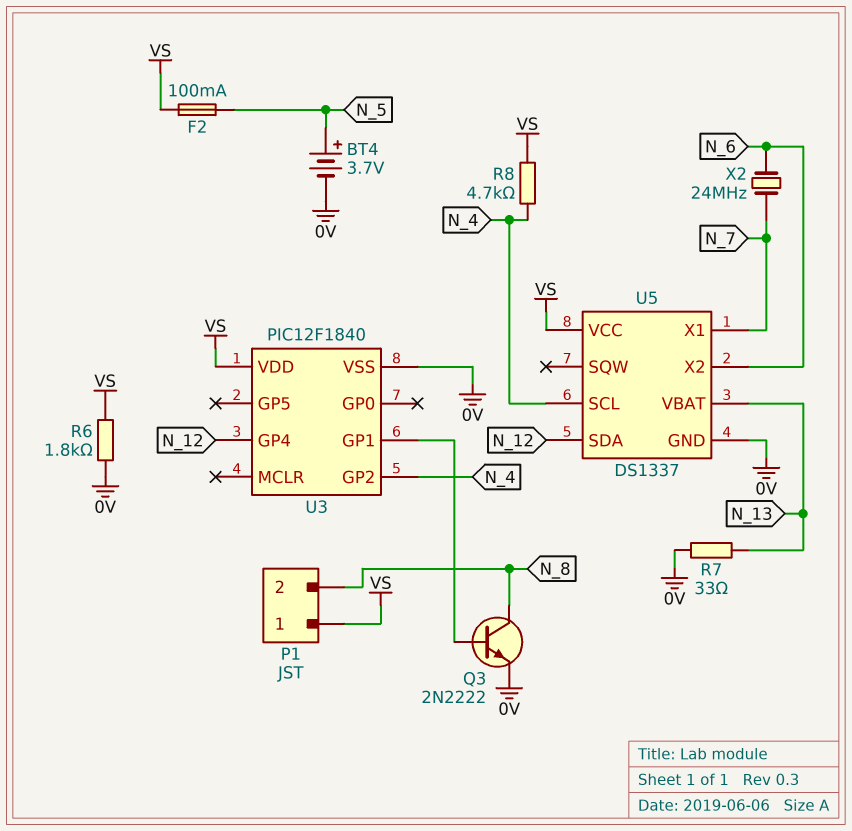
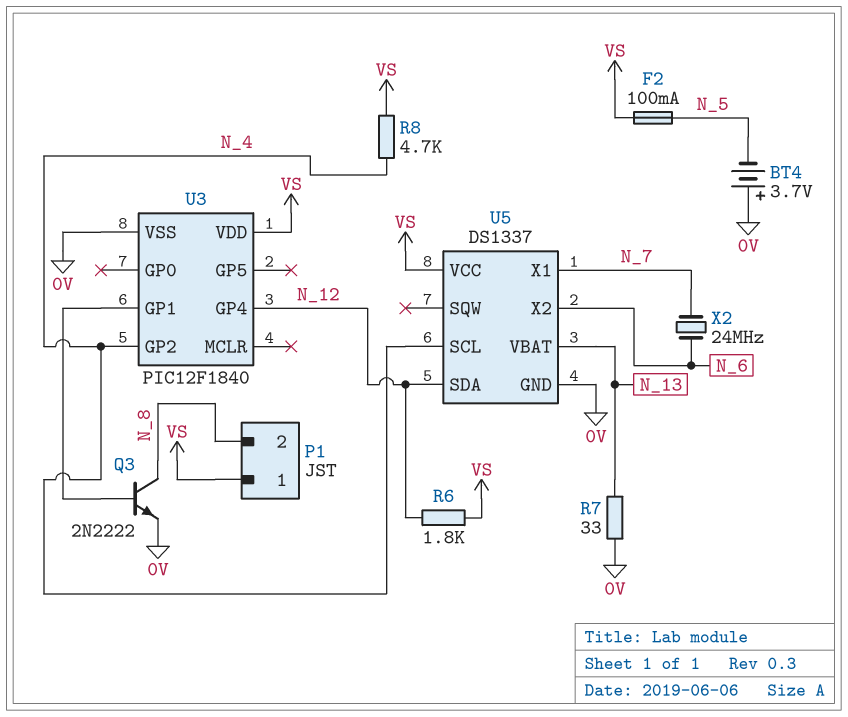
BT4: 3.7V (plus N_5, minus 0V) -> 3.7V (plus 0V, minus N_5)
R6: 1.8k (0V, VS) -> 1.8k (N_12, VS)

